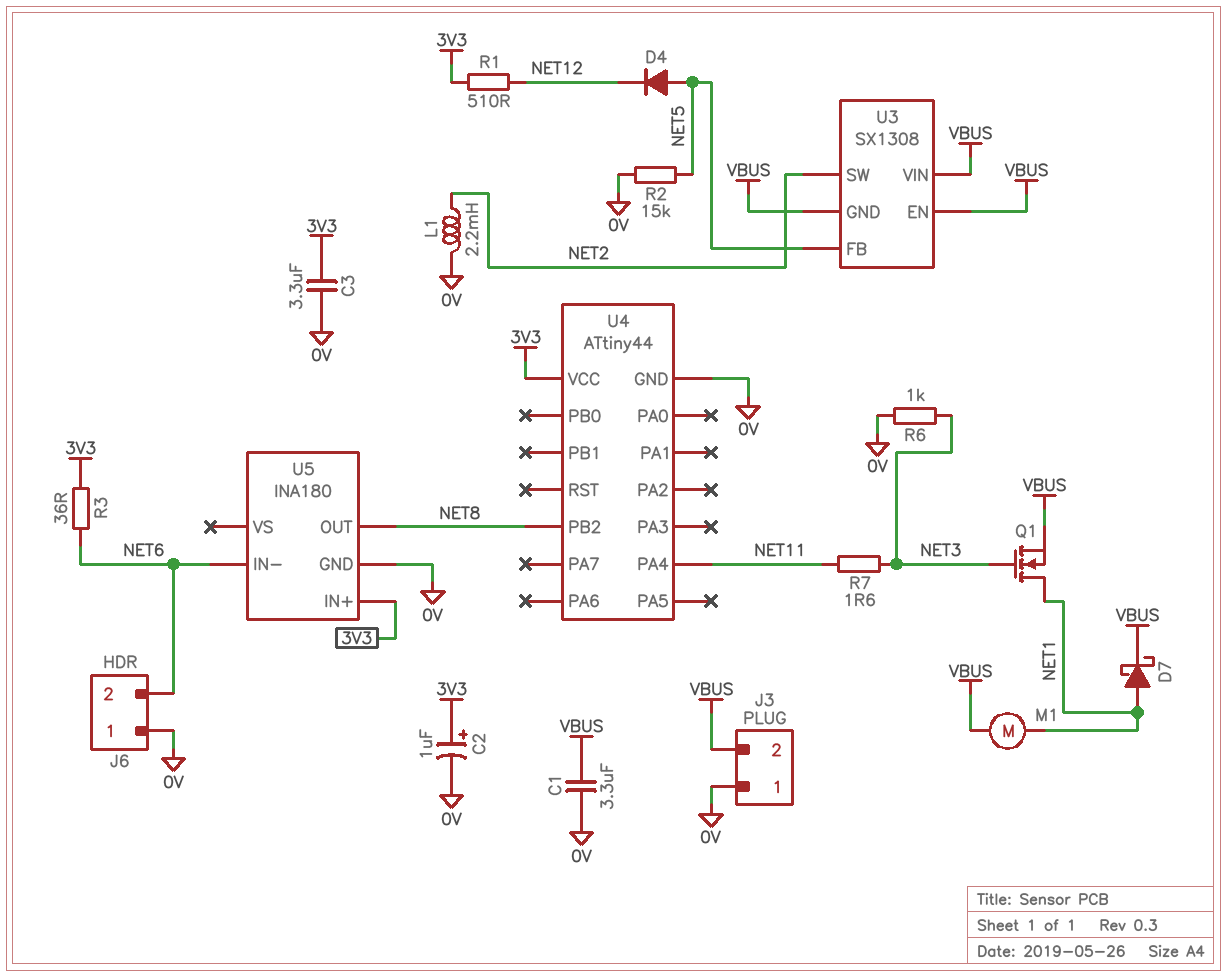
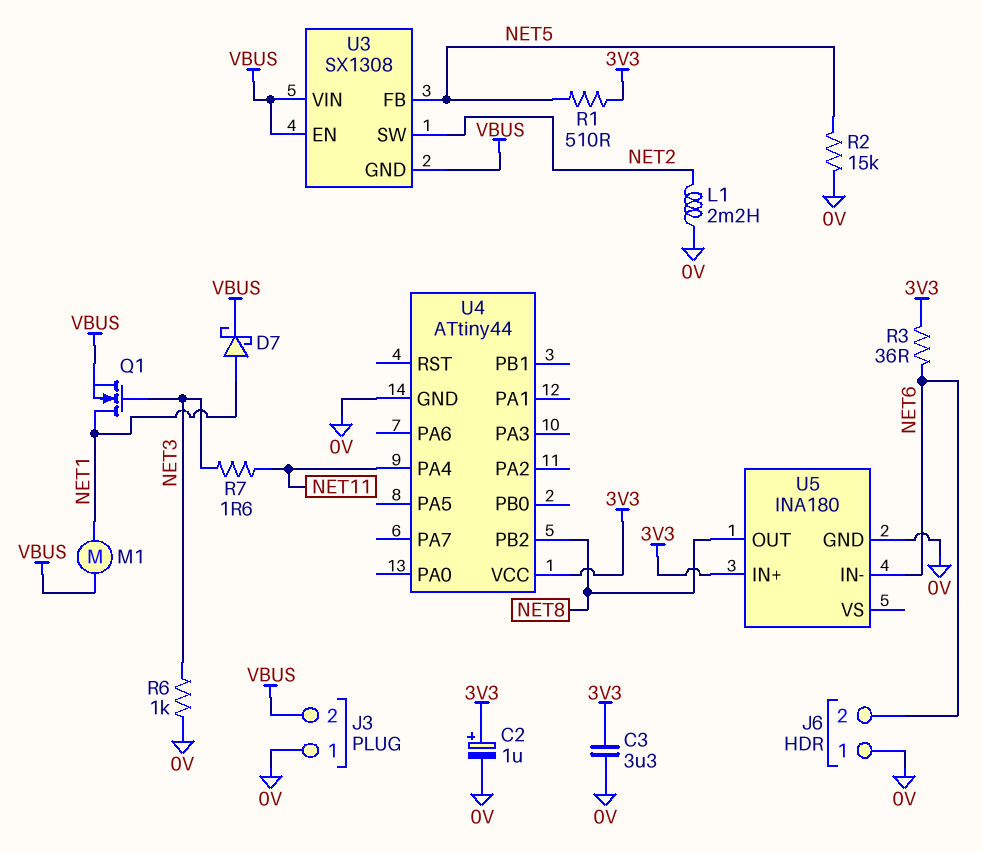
C1: 3.3uF (0V, VBUS) -> none
D4: diode (A NET5, K NET12) -> none
R1: 510 (3V3, NET12) -> 510 (3V3, NET5)

